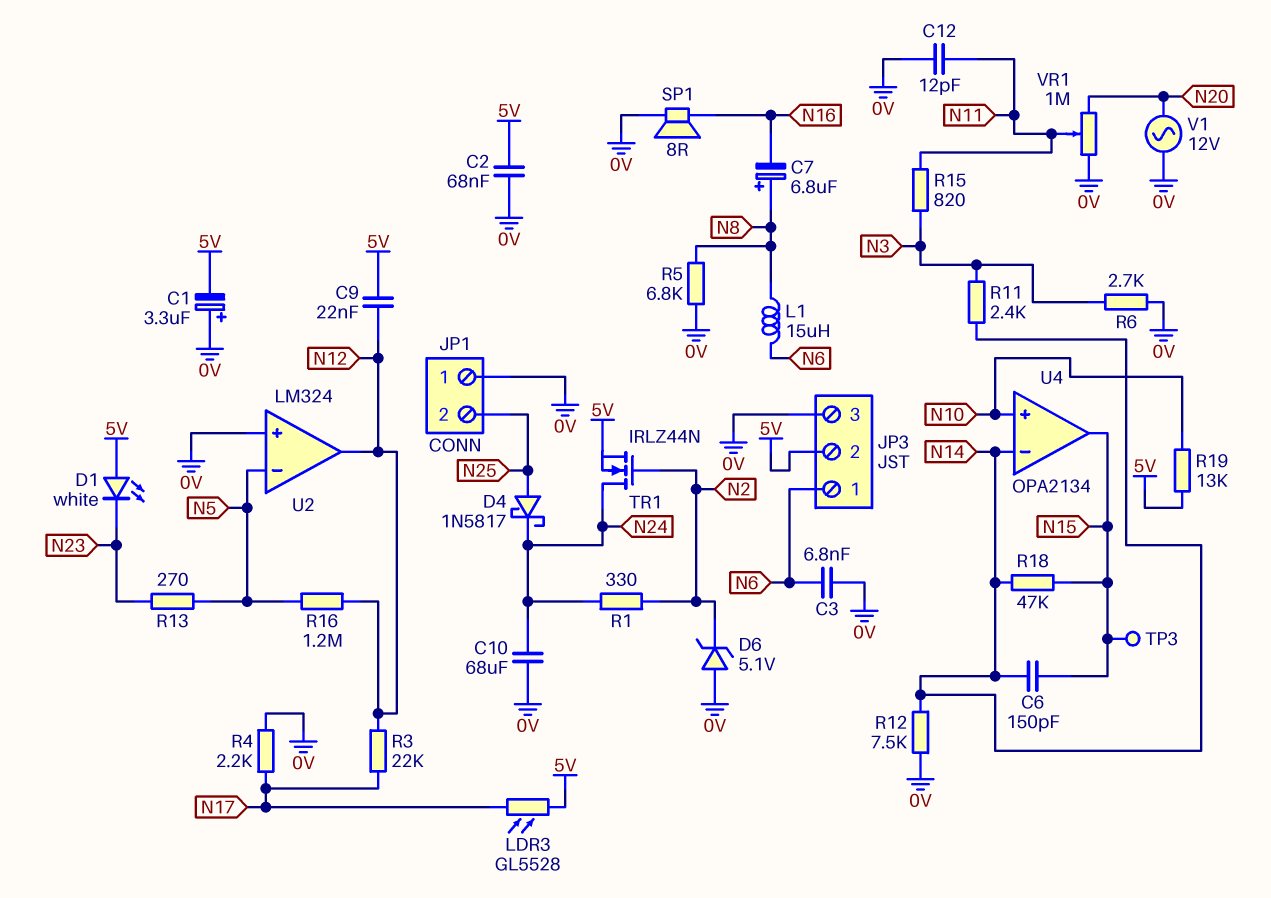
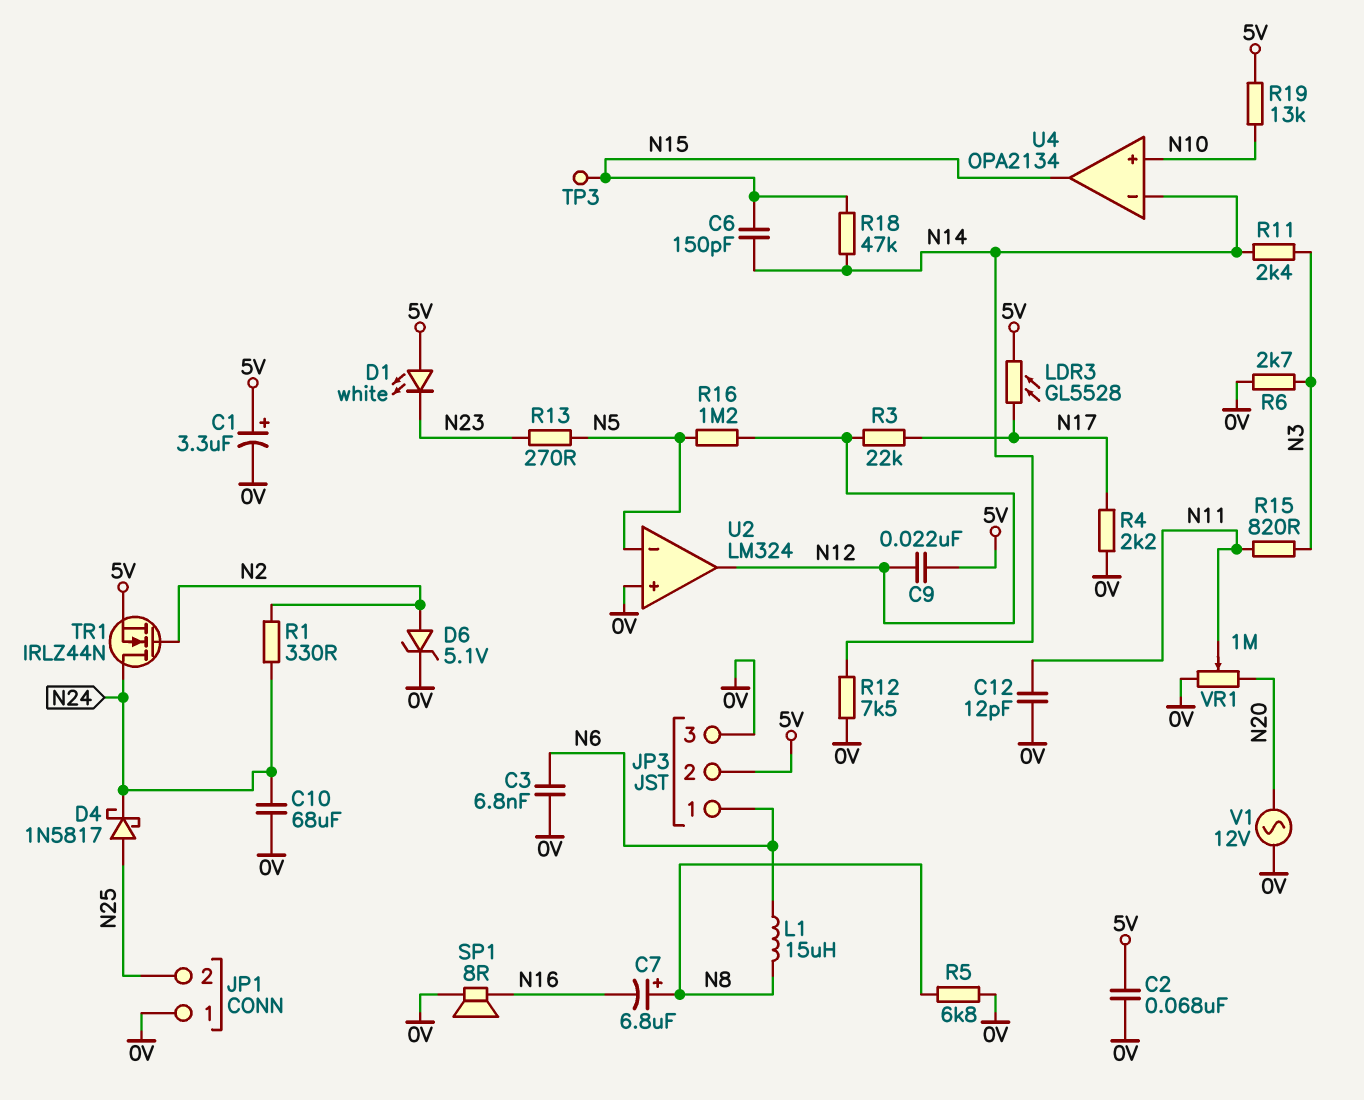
C1: 3.3uF (plus 0V, minus 5V) -> 3.3uF (plus 5V, minus 0V)
D6: zener 5.1V (A 0V, K N2) -> zener 5.1V (A N2, K 0V)

